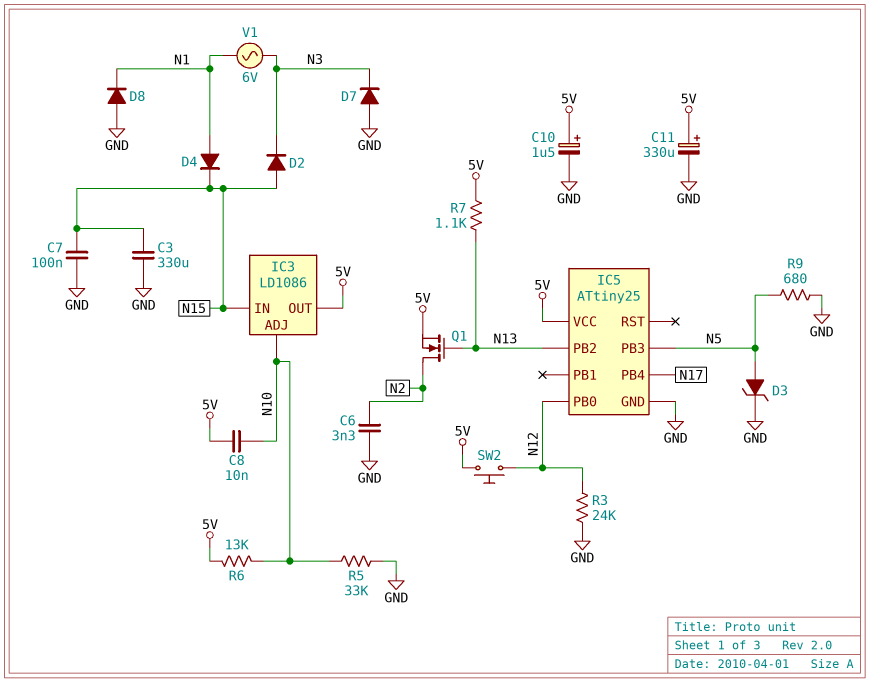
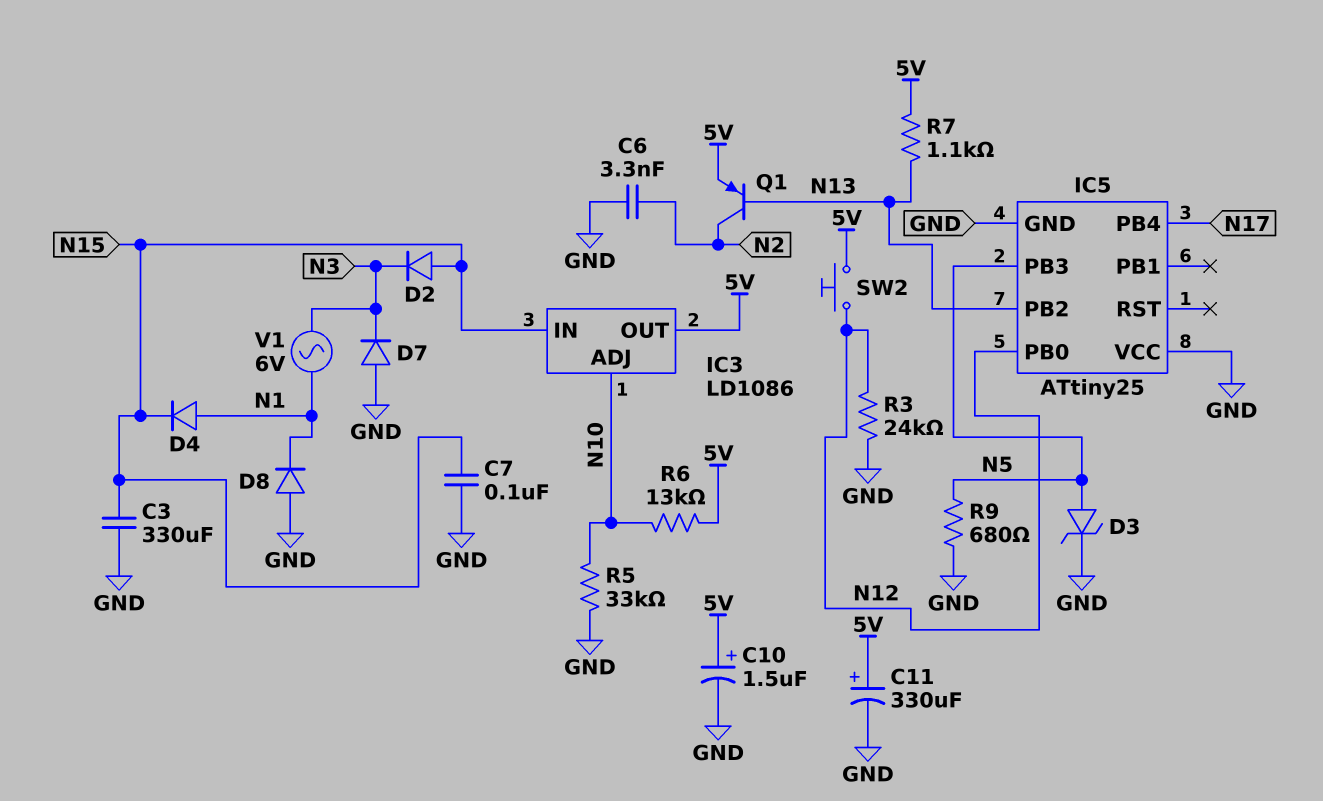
C8: 10nF (5V, N10) -> none
IC5 pin VCC: 5V -> GND
Q1: NMOS (G N13, D N2, S 5V) -> PNP (B N13, C N2, E 5V)

